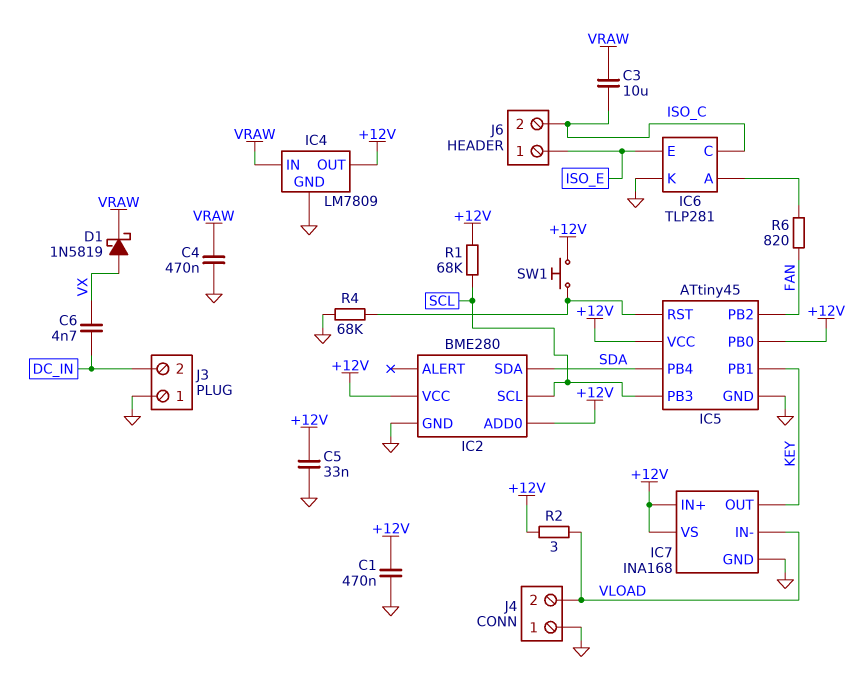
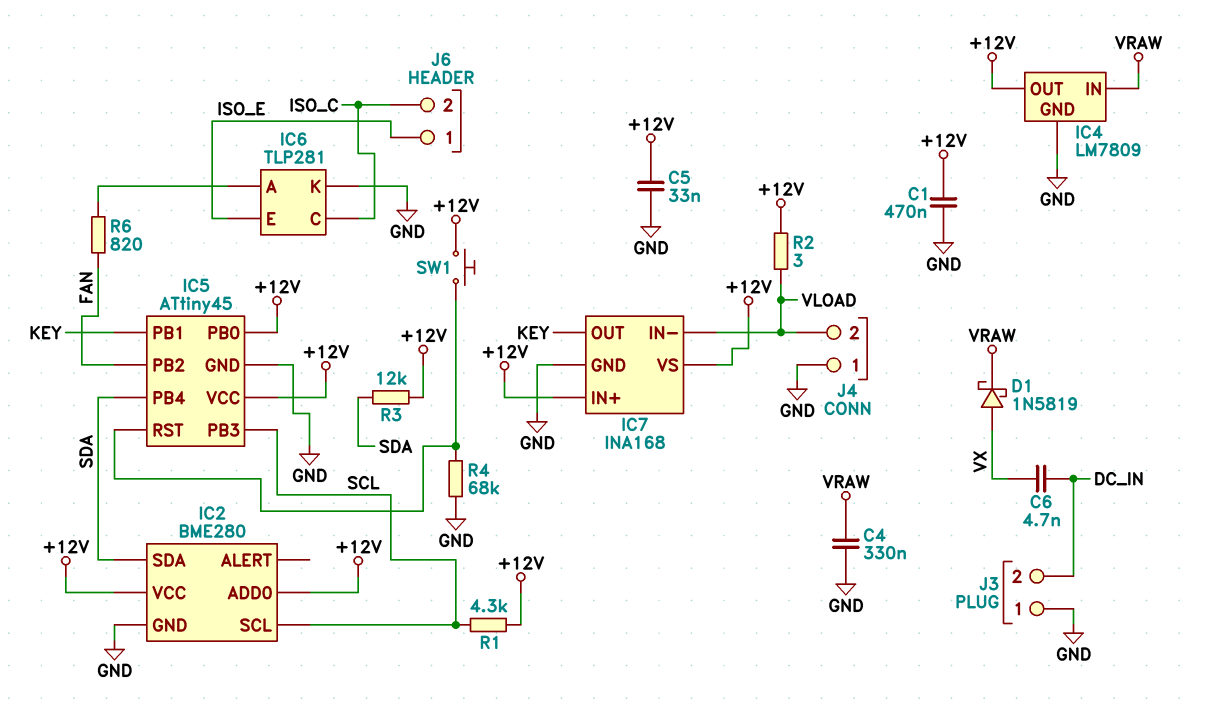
C3: 10uF (ISO_C, VRAW) -> none
C4: 470nF (GND, VRAW) -> 330nF (GND, VRAW)
R1: 68k (+12V, SCL) -> 4.3k (+12V, SCL)
R3: none -> 12k (+12V, SDA)

